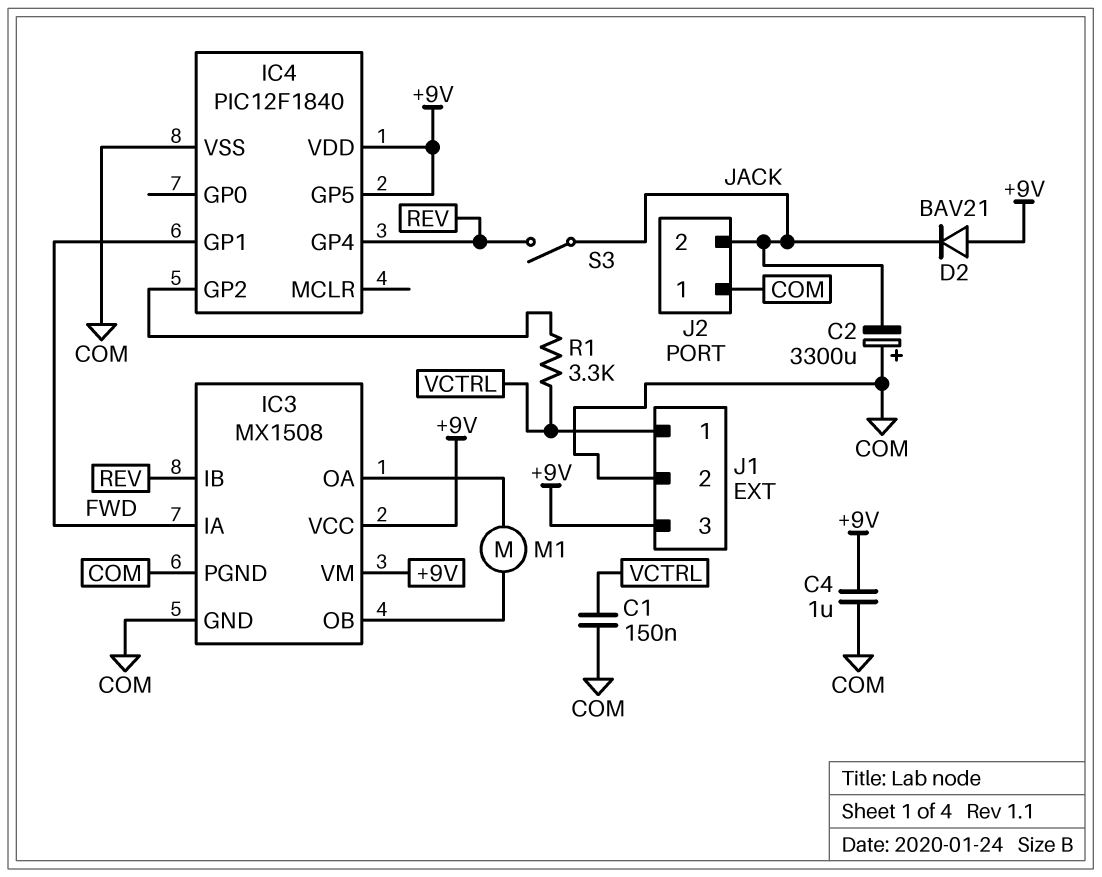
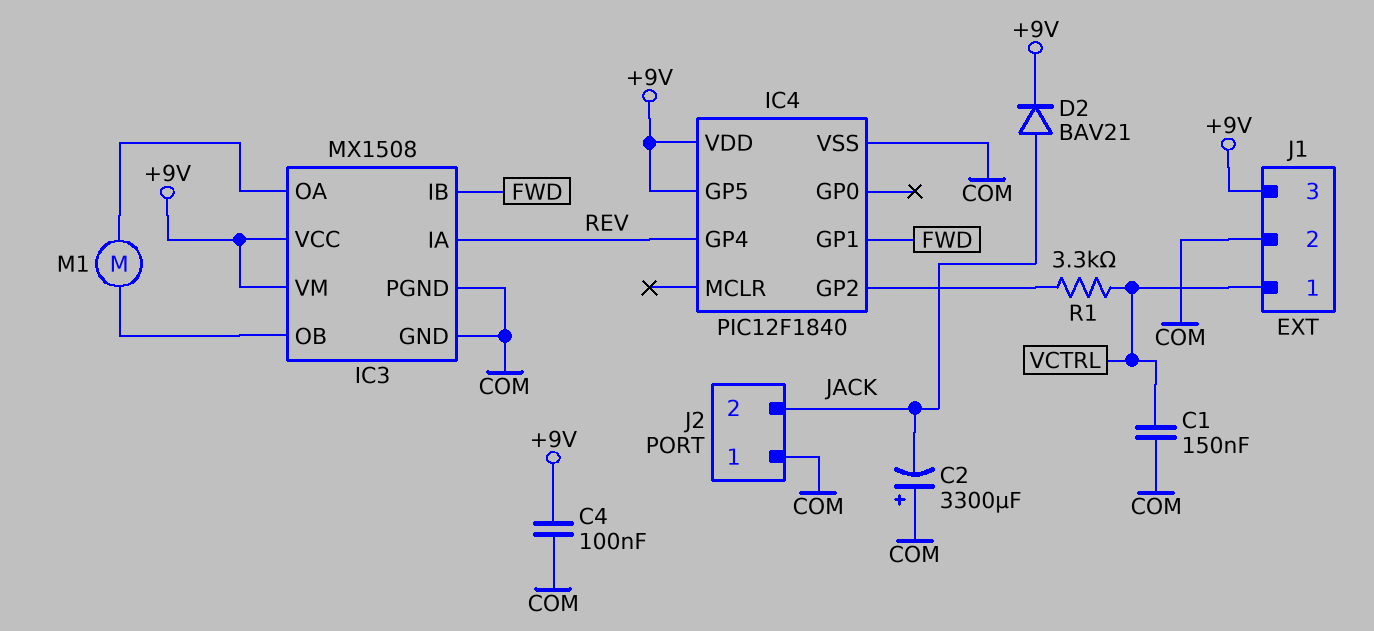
C4: 1uF (+9V, COM) -> 100nF (+9V, COM)
D2: diode BAV21 (A +9V, K JACK) -> diode BAV21 (A JACK, K +9V)
IC3 pin IA: FWD -> REV
IC3 pin IB: REV -> FWD
S3: switch (JACK, REV) -> none

